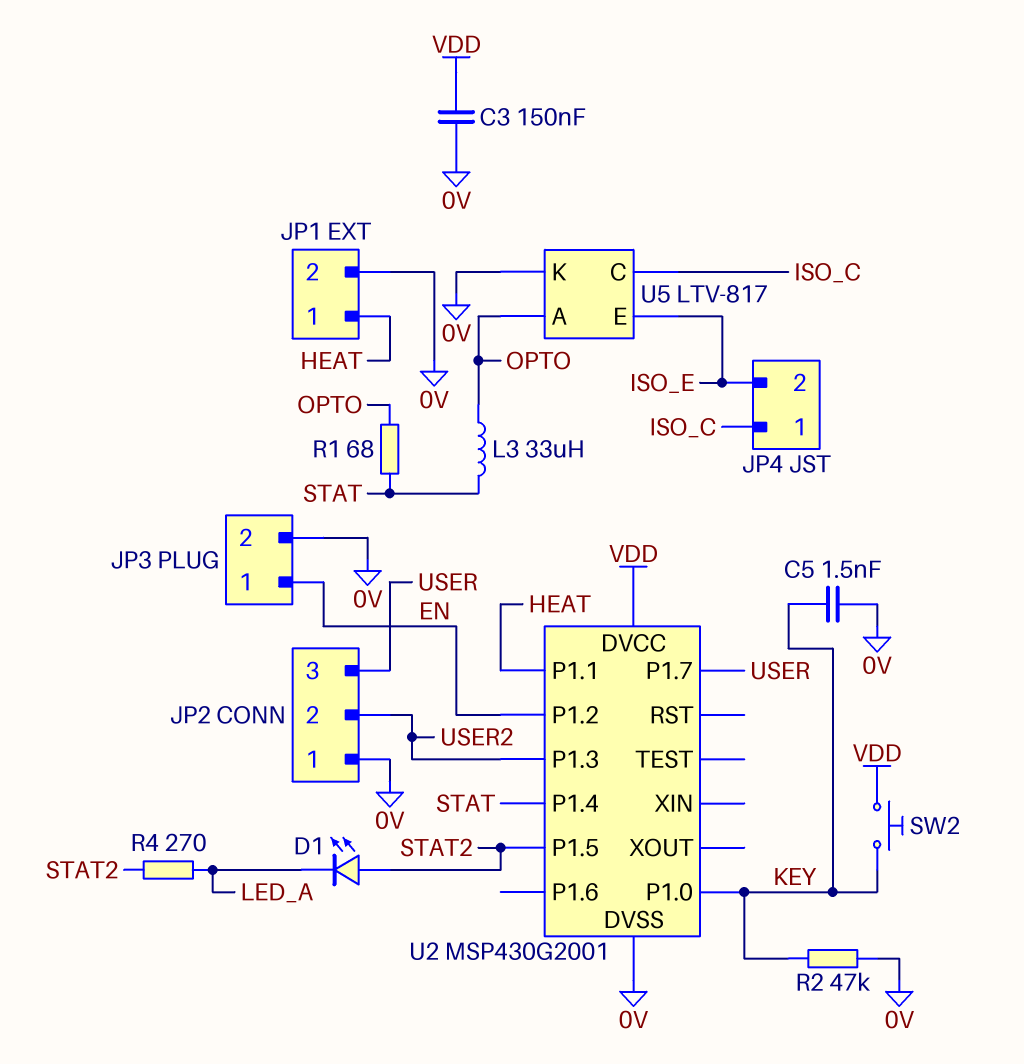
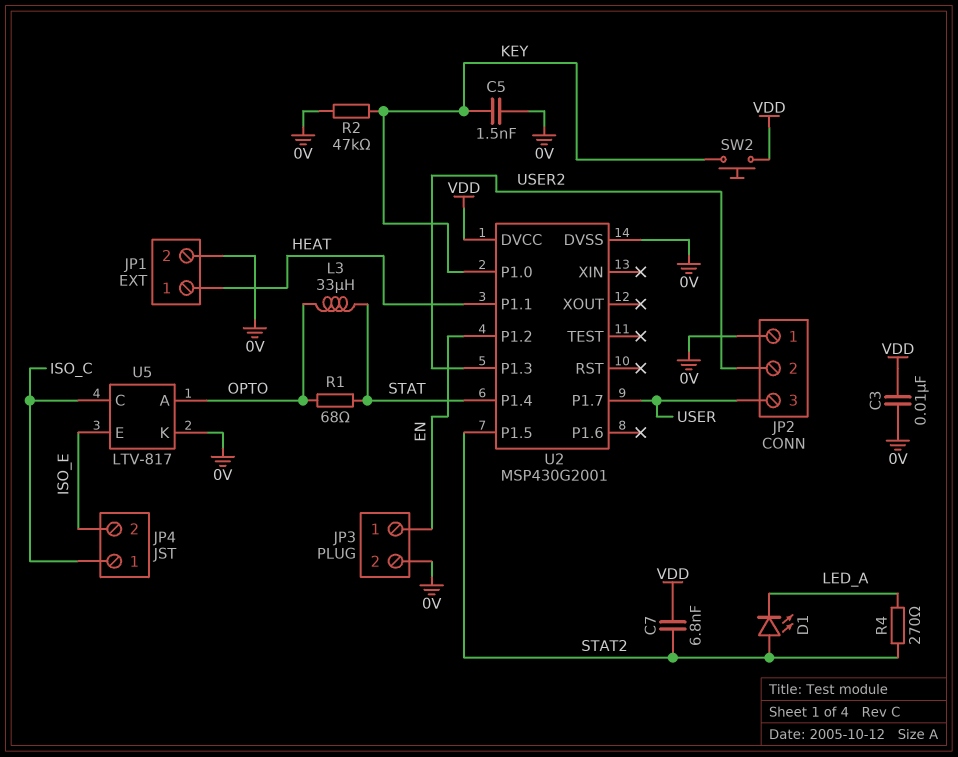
C3: 150nF (0V, VDD) -> 10nF (0V, VDD)
C7: none -> 6.8nF (STAT2, VDD)

